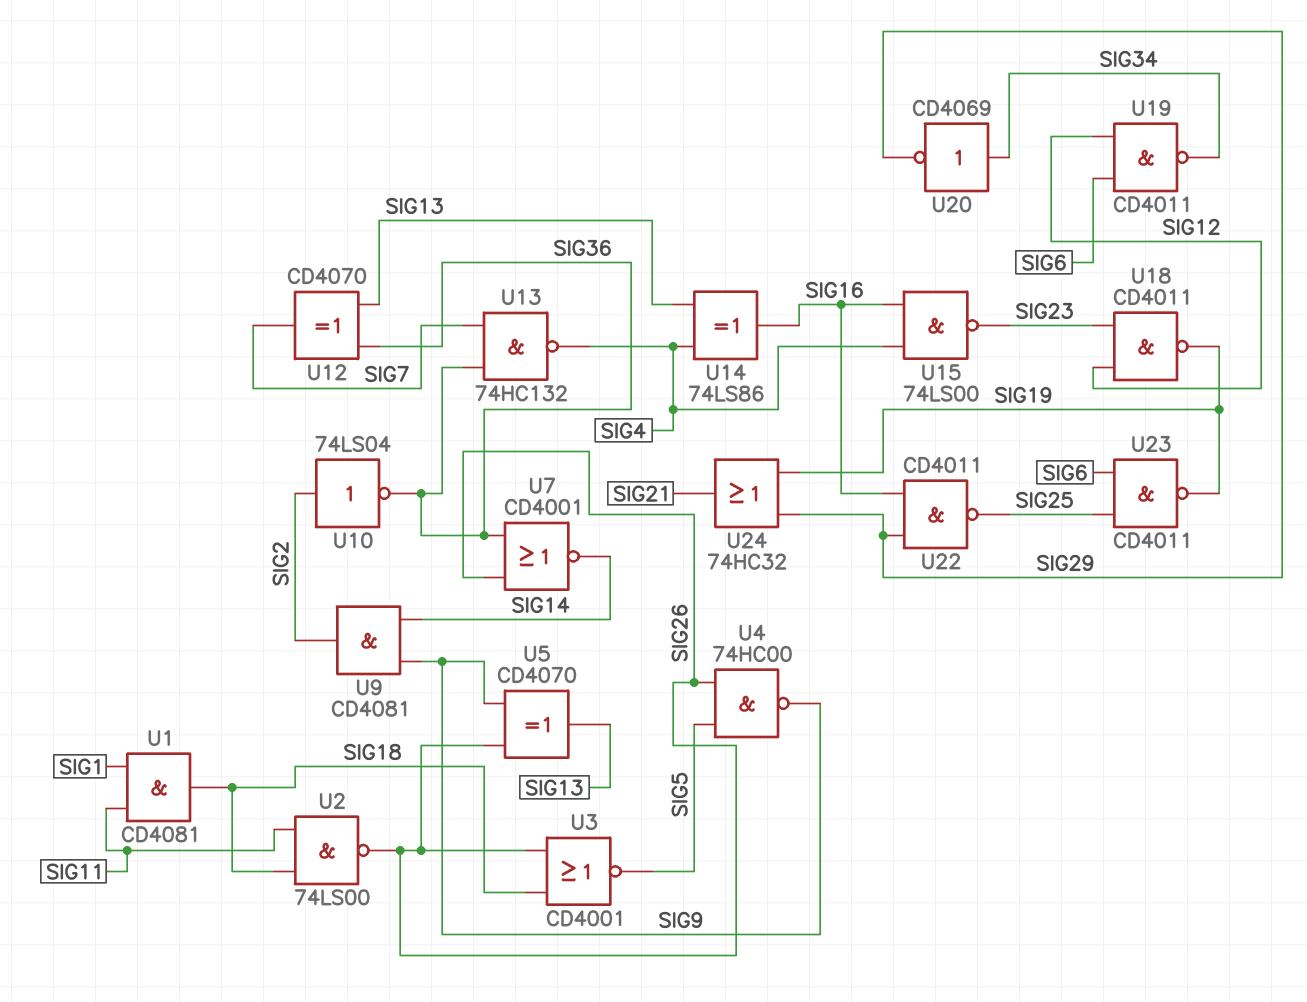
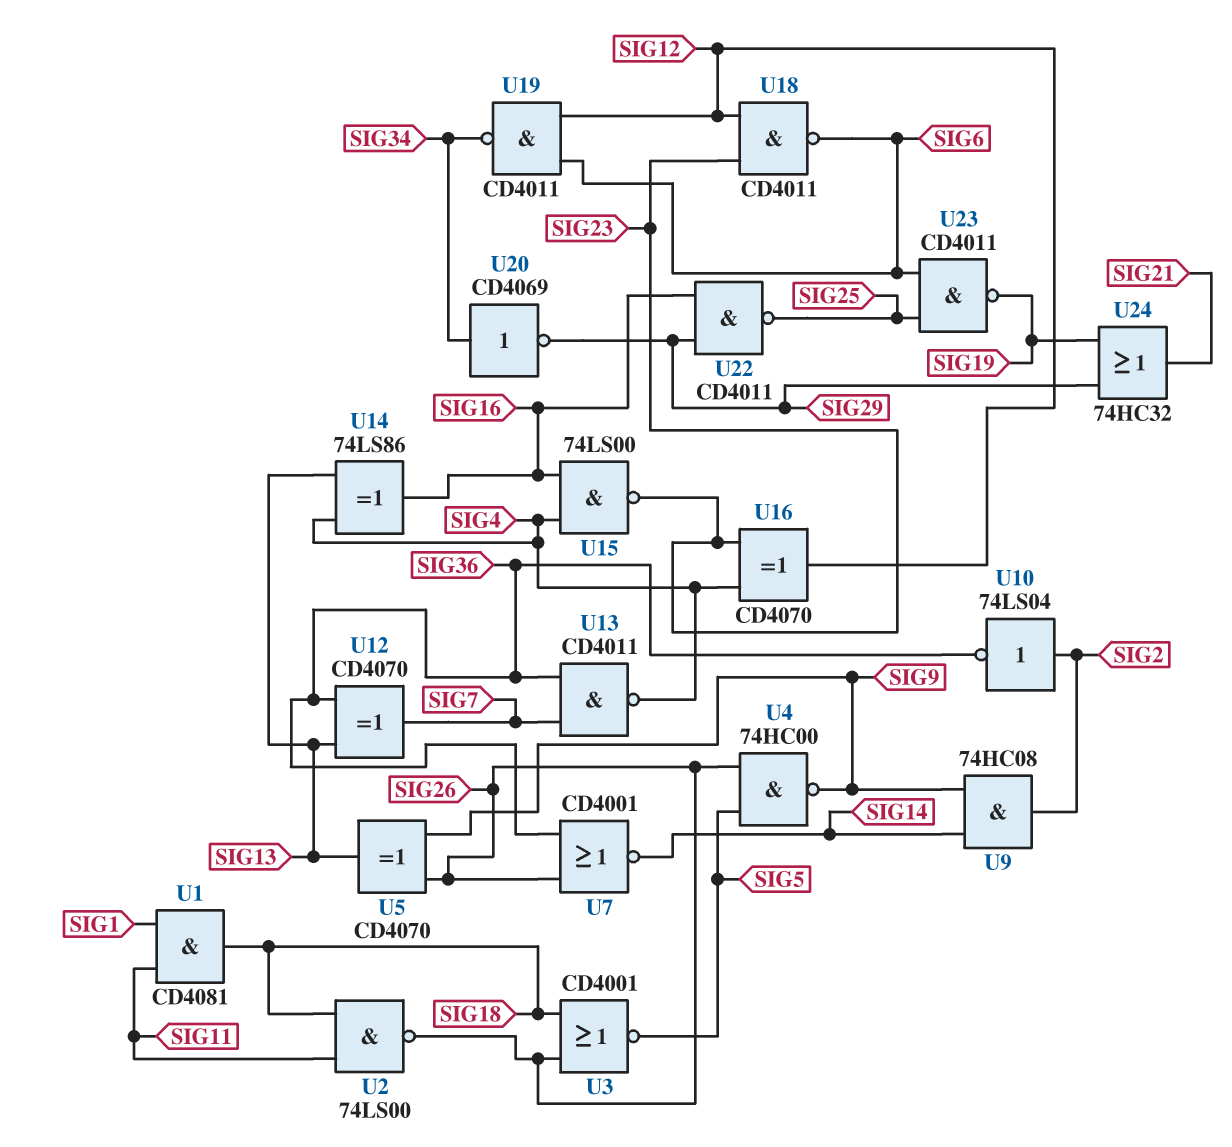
U9: AND CD4081 (in SIG9, in SIG14, out SIG2) -> AND 74HC08 (in SIG9, in SIG14, out SIG2)
U13: NAND 74HC132 (in SIG7, in SIG36, out SIG4) -> NAND CD4011 (in SIG7, in SIG36, out SIG4)
U16: none -> XOR CD4070 (in SIG4, in SIG23, out SIG12)
U18: NAND CD4011 (in SIG12, in SIG23, out SIG19) -> NAND CD4011 (in SIG12, in SIG23, out SIG6)

